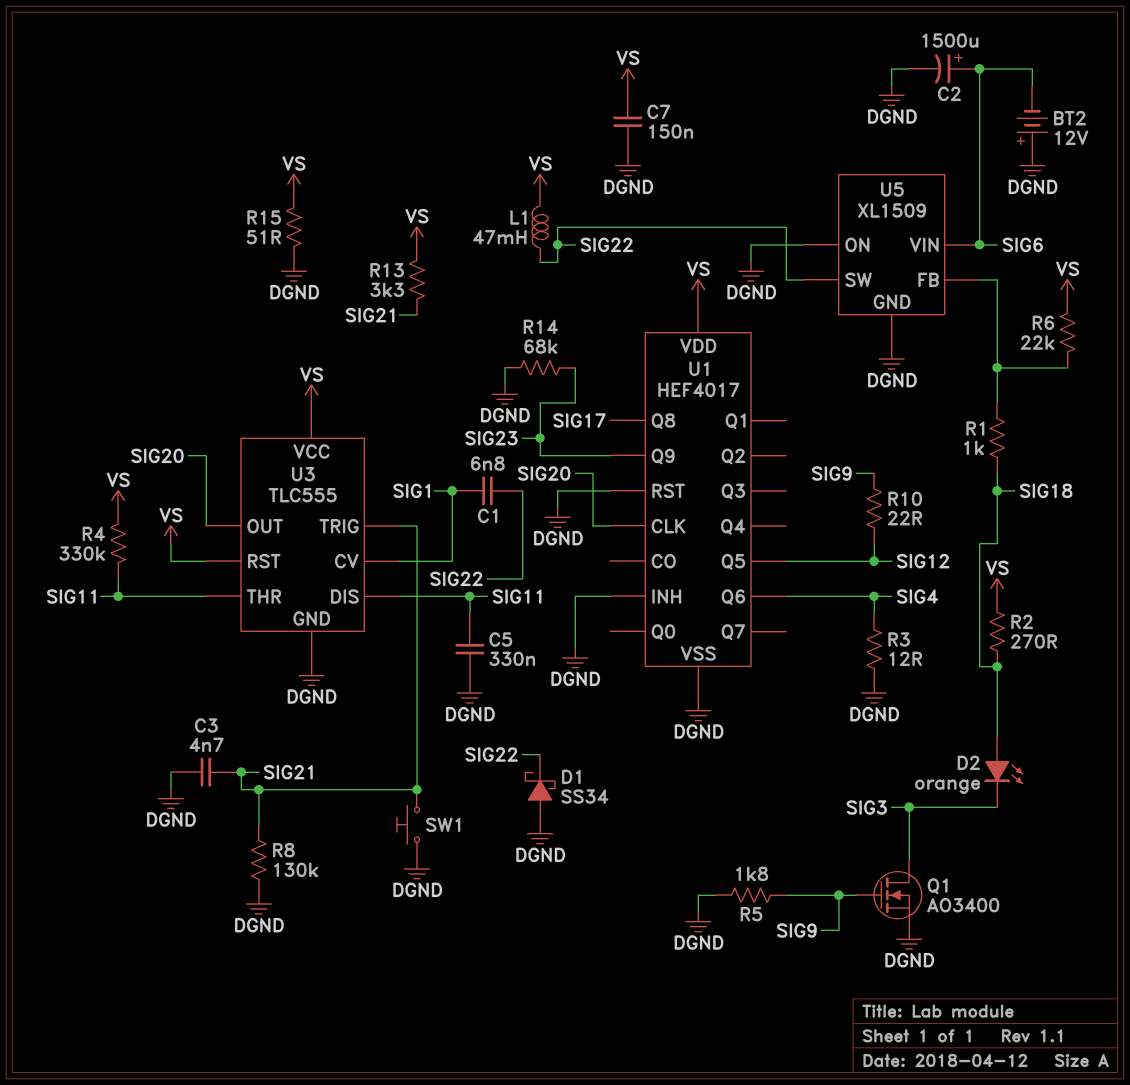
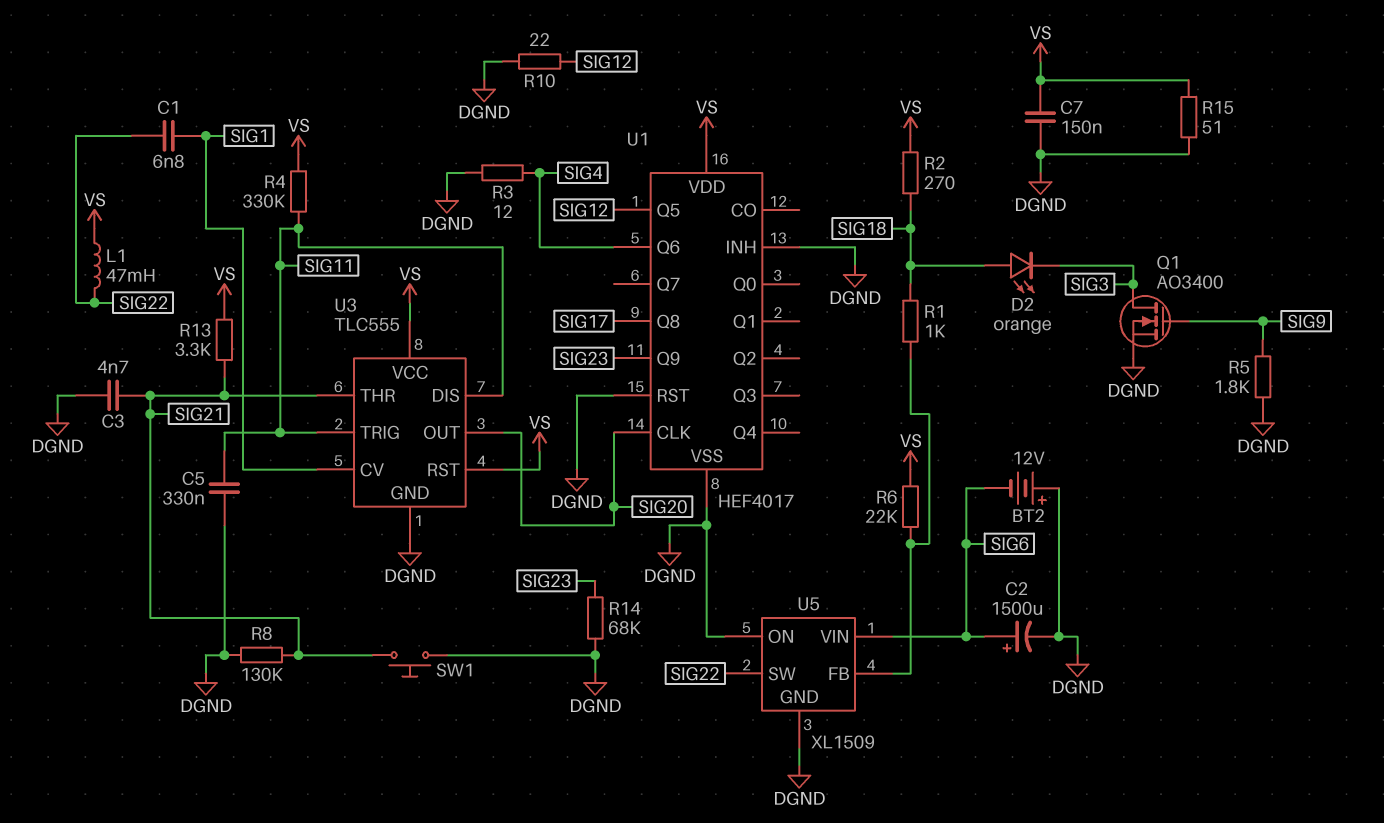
D1: schottky SS34 (A DGND, K SIG22) -> none
R10: 22 (SIG9, SIG12) -> 22 (DGND, SIG12)
U3 pin THR: SIG11 -> SIG21
U3 pin TRIG: SIG21 -> SIG11

